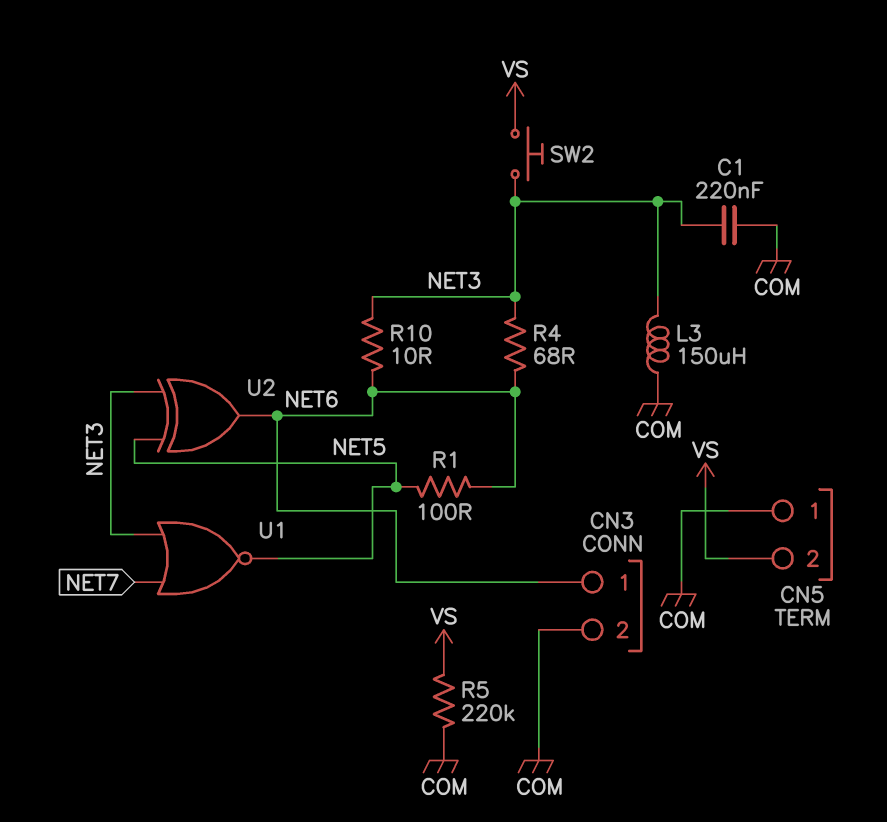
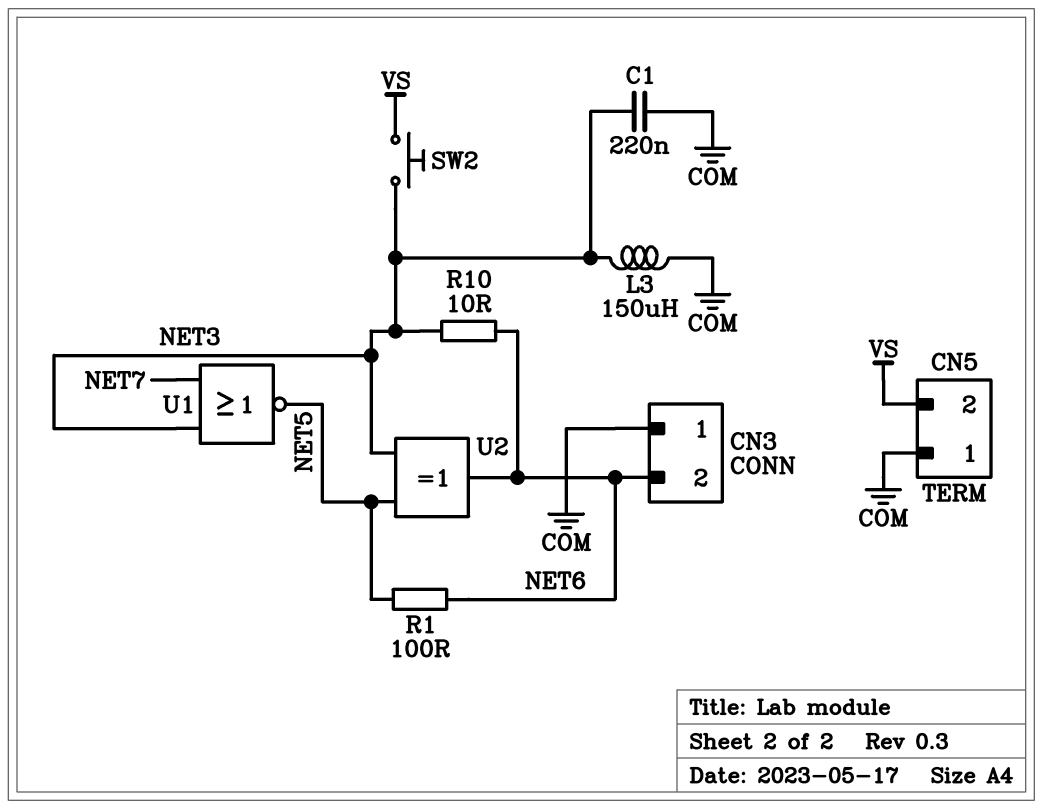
CN3 pin 1: NET6 -> COM
CN3 pin 2: COM -> NET6
R4: 68 (NET3, NET6) -> none
R5: 220k (COM, VS) -> none

